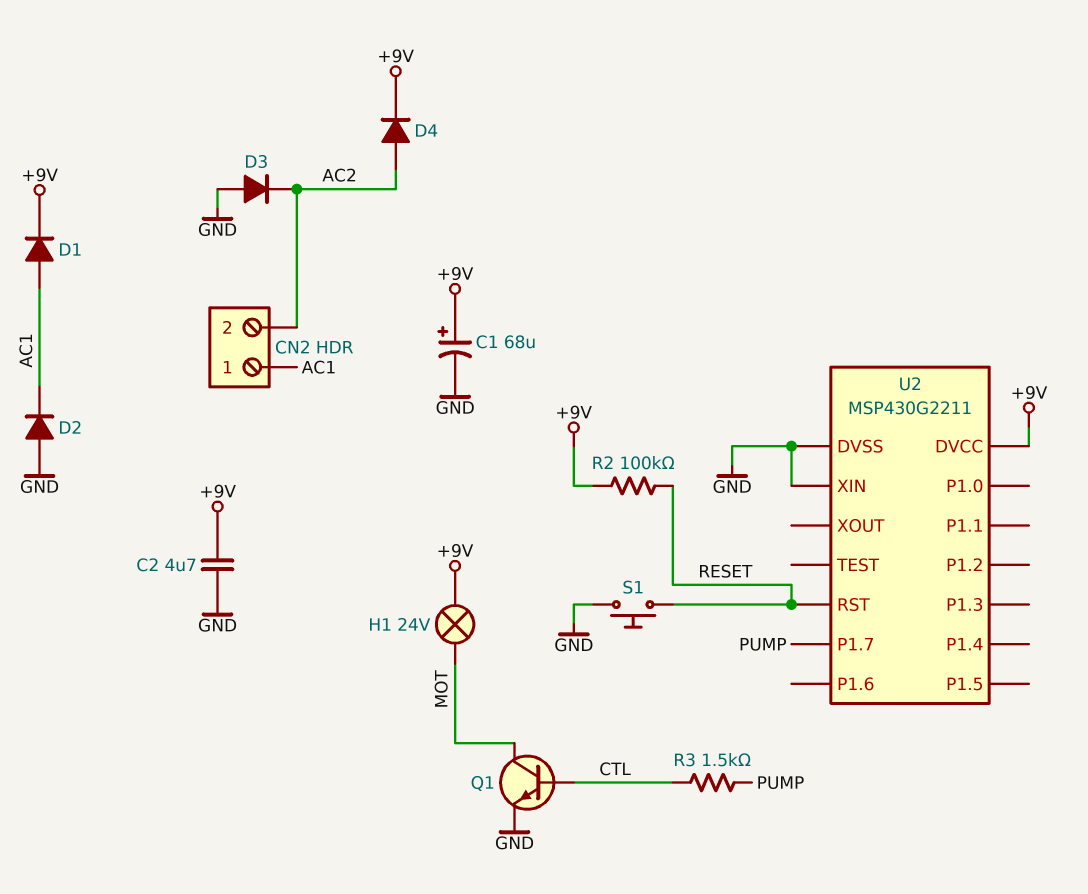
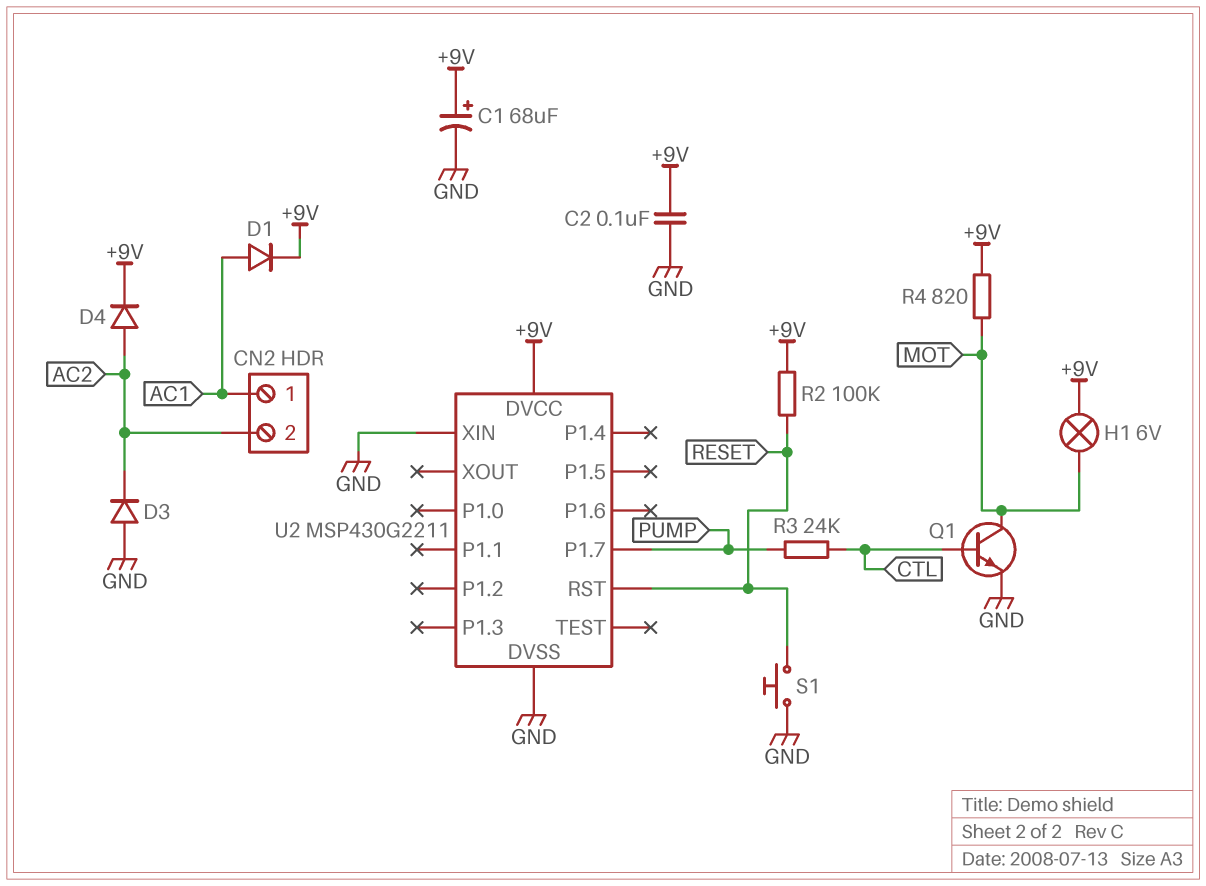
C2: 4.7uF (+9V, GND) -> 100nF (+9V, GND)
D2: diode (A GND, K AC1) -> none
H1: lamp 24V (+9V, MOT) -> lamp 6V (+9V, MOT)
R3: 1.5k (CTL, PUMP) -> 24k (CTL, PUMP)
R4: none -> 820 (+9V, MOT)

